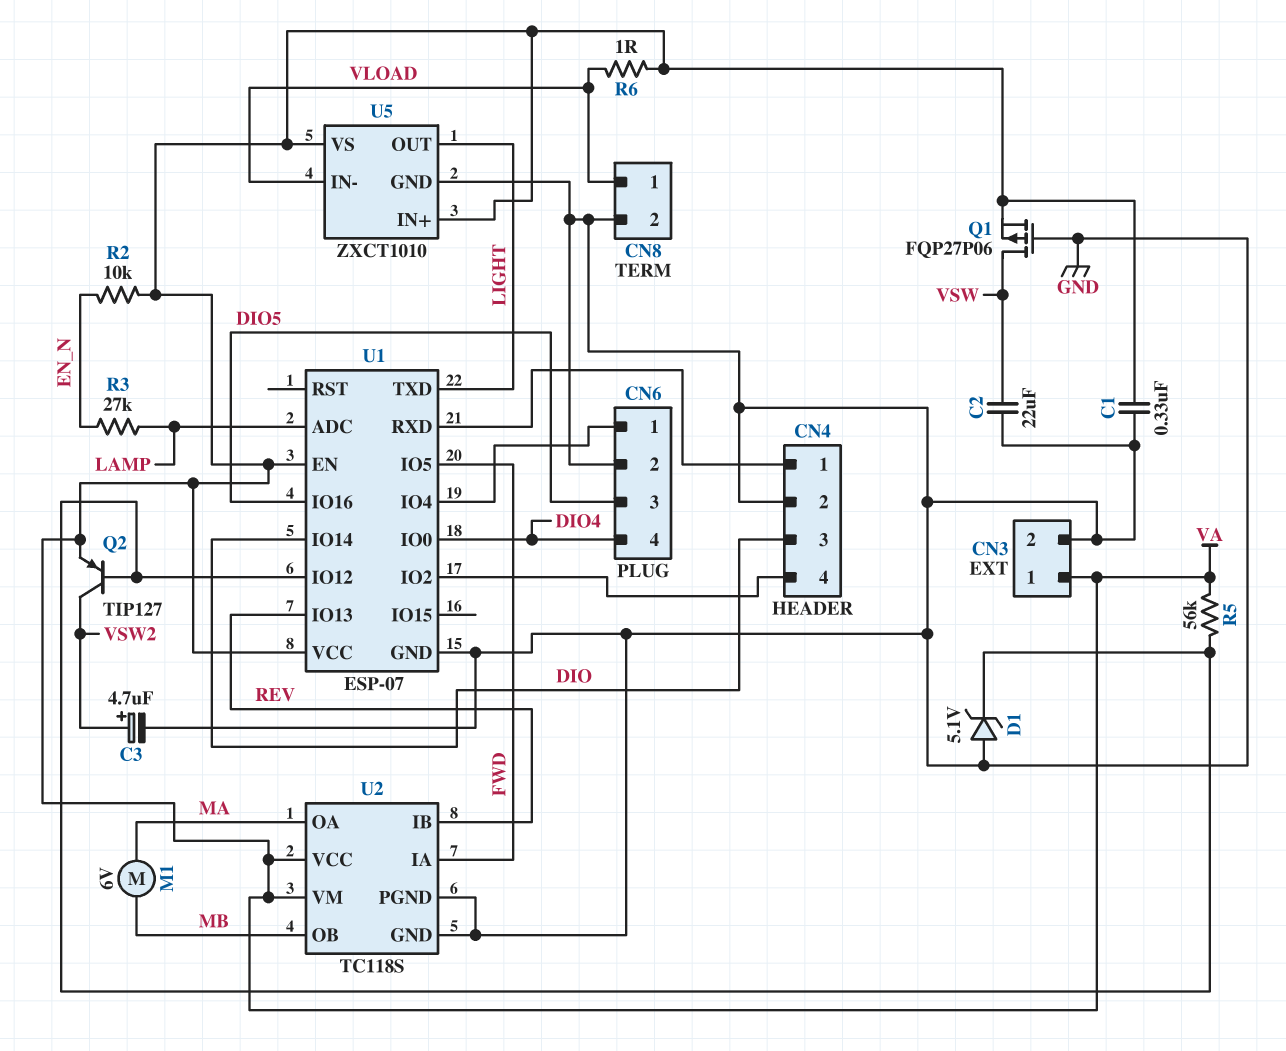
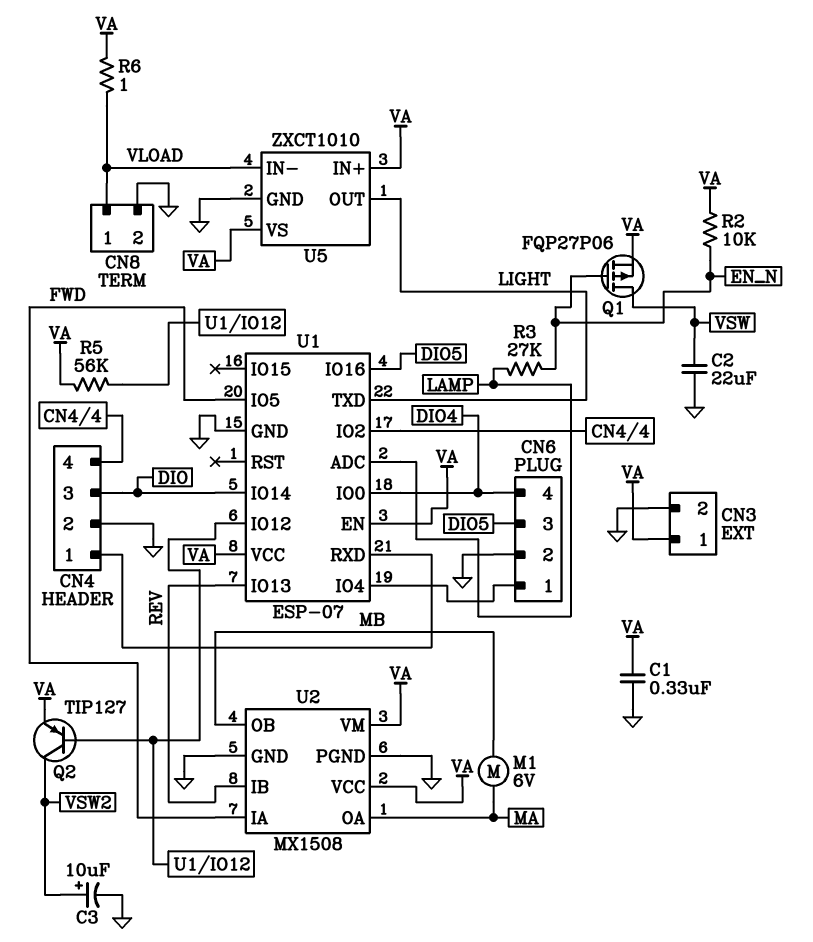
C3: 4.7uF (plus VSW2, minus GND) -> 10uF (plus VSW2, minus GND)
D1: zener 5.1V (A GND, K U1/IO12) -> none
Q1: PMOS FQP27P06 (G GND, D VSW, S VA) -> PMOS FQP27P06 (G EN_N, D VSW, S VA)
U2: TC118S -> MX1508

